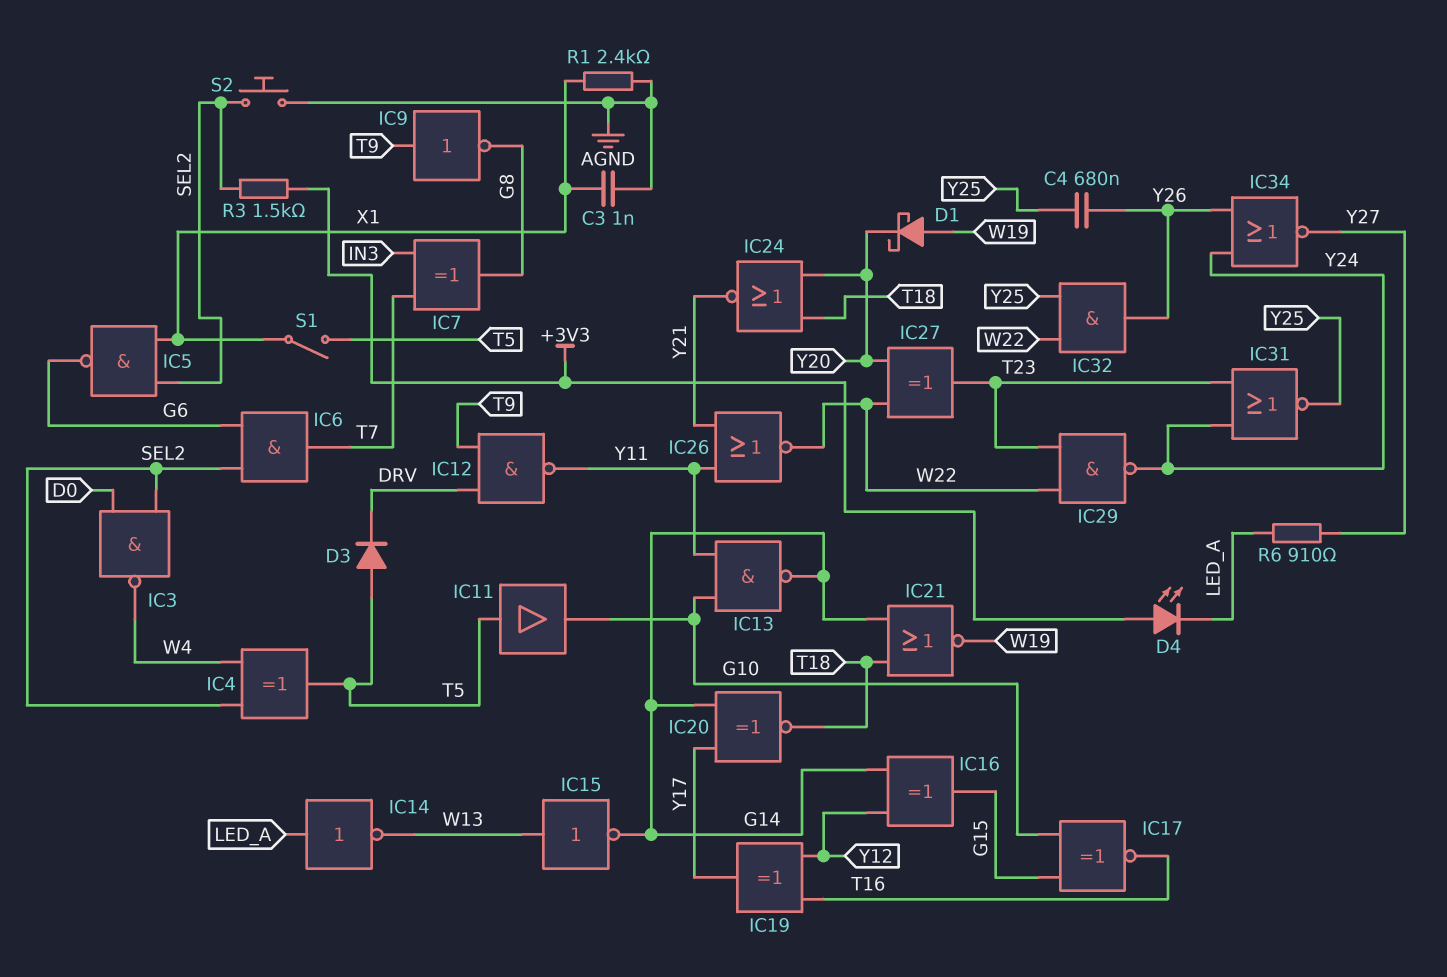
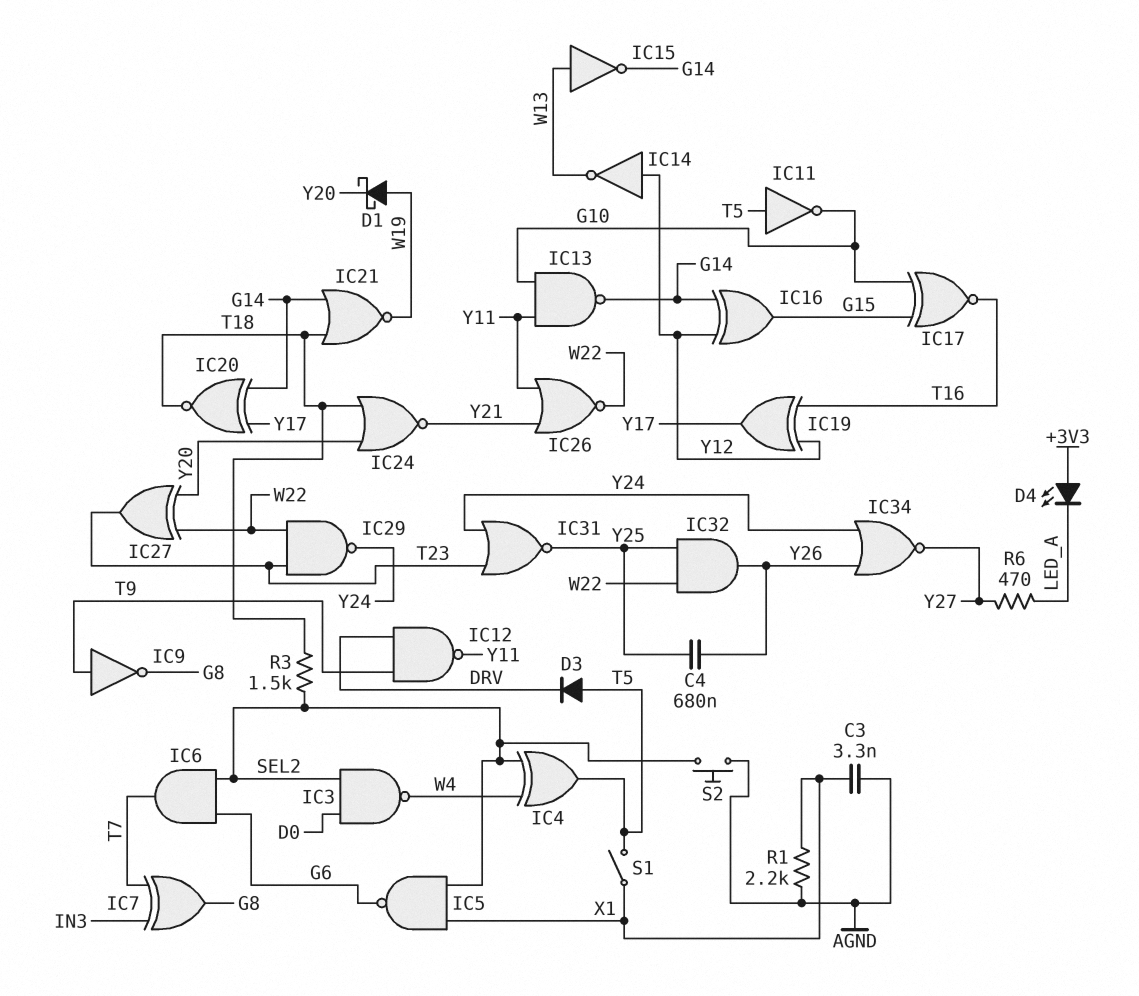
C3: 1nF (AGND, X1) -> 3.3nF (AGND, X1)
IC11: buffer (in T5, out G10) -> NOT (in T5, out G10)
IC14: NOT (in LED_A, out W13) -> NOT (in Y12, out W13)
R1: 2.4k (AGND, X1) -> 2.2k (AGND, X1)
R3: 1.5k (+3V3, SEL2) -> 1.5k (SEL2, T18)
R6: 910 (LED_A, Y27) -> 470 (LED_A, Y27)

